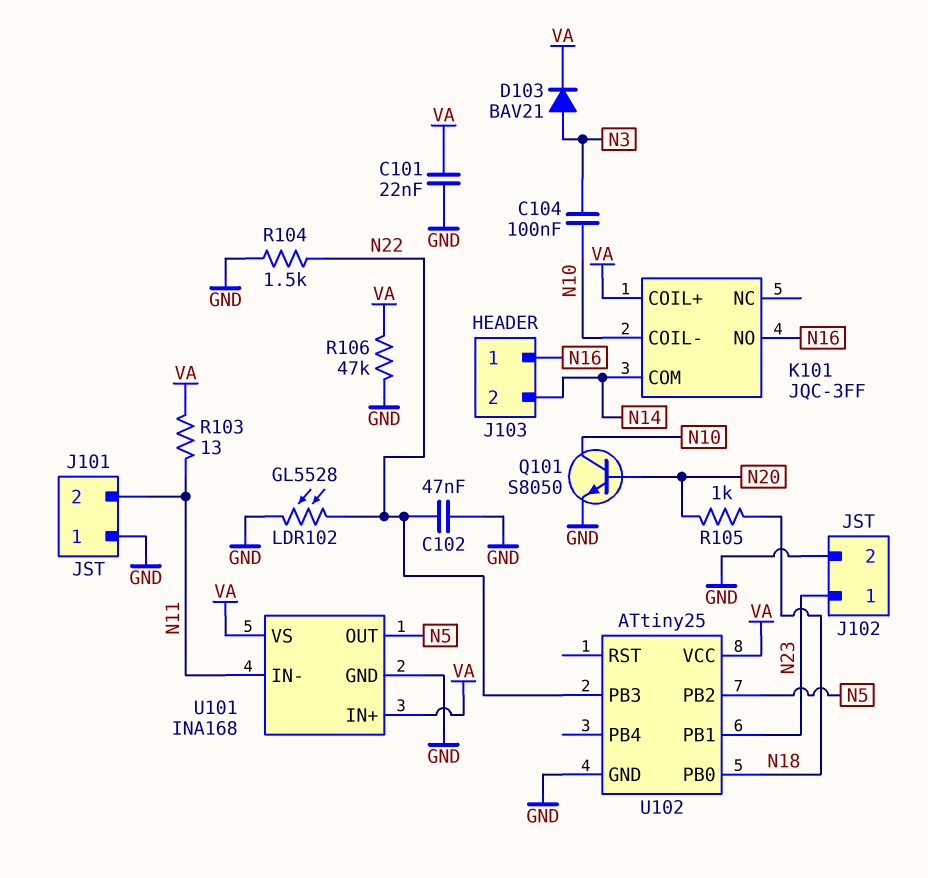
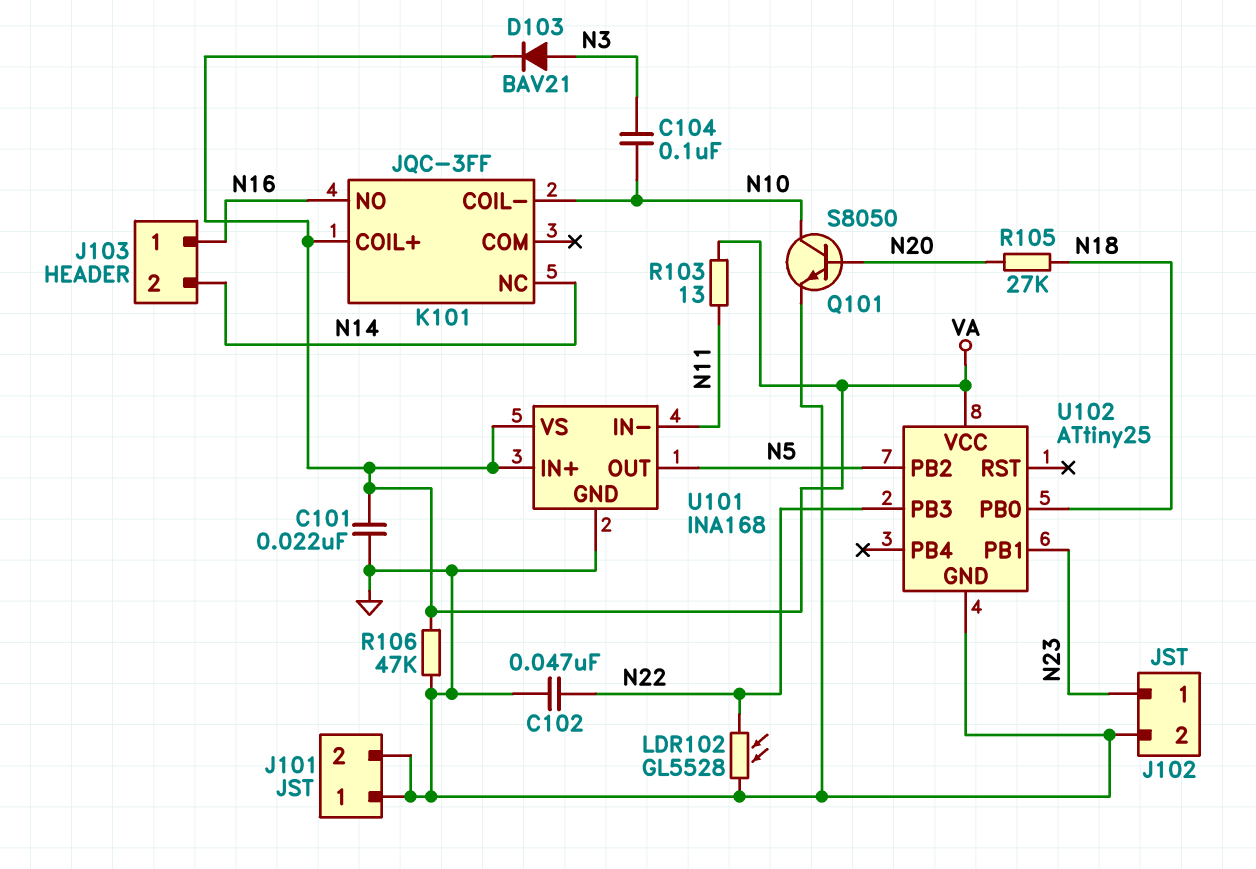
J101 pin 2: N11 -> GND
K101 pin COM: N14 -> none
K101 pin NC: none -> N14
R104: 1.5k (GND, N22) -> none
R105: 1k (N18, N20) -> 27k (N18, N20)

